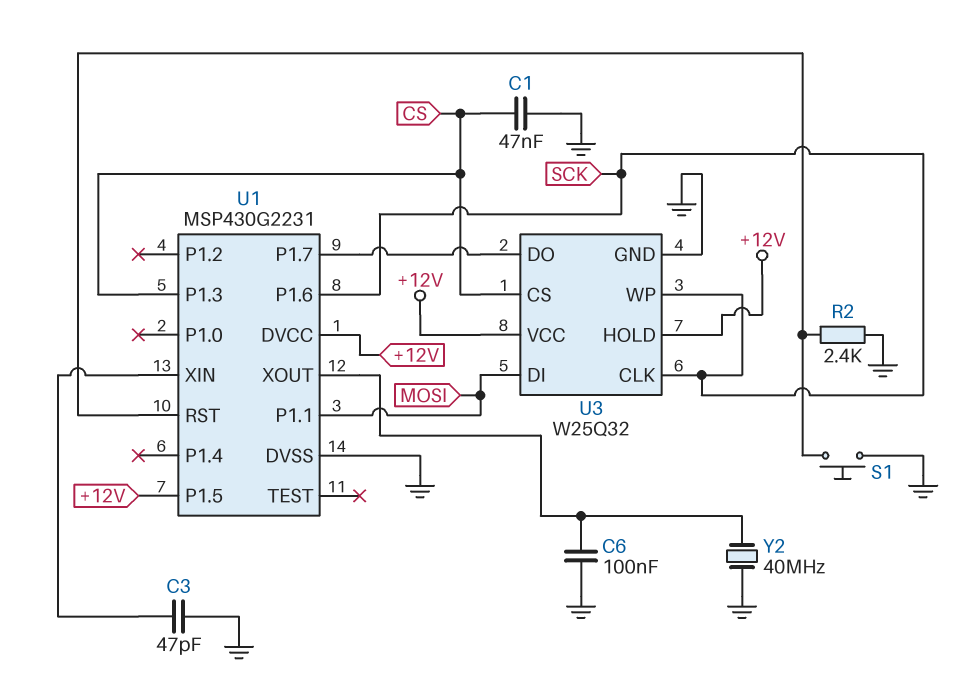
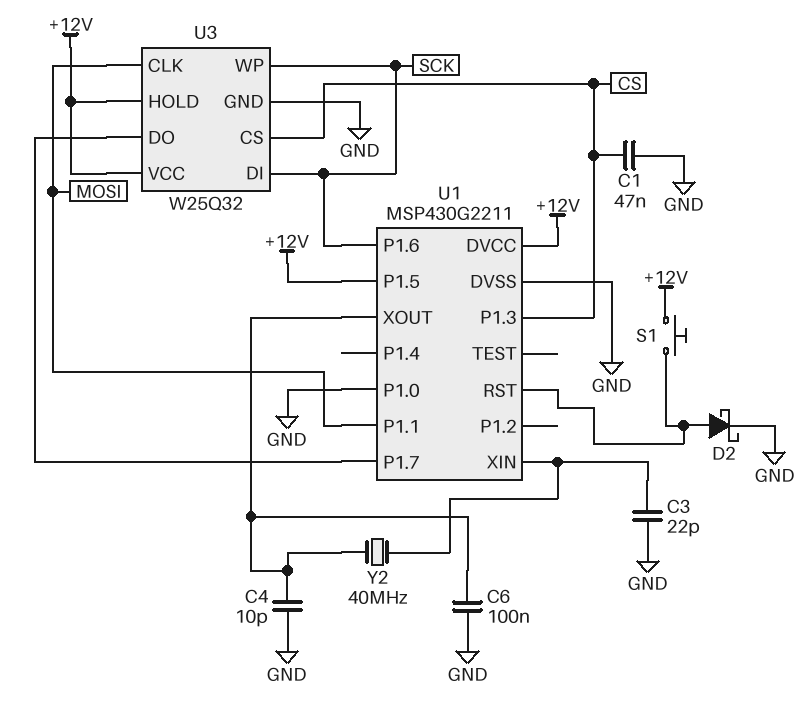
C3: 47pF (GND, U1/XIN) -> 22pF (GND, U1/XIN)
C4: none -> 10pF (GND, U1/XOUT)
D2: none -> schottky (A U1/RST, K GND)
R2: 2.4k (GND, U1/RST) -> none
S1: button (GND, U1/RST) -> button (+12V, U1/RST)
U1: MSP430G2231 -> MSP430G2211
U1 pin P1.0: none -> GND
U3 pin CLK: SCK -> MOSI
U3 pin DI: MOSI -> SCK
Y2: 40MHz (GND, U1/XOUT) -> 40MHz (U1/XIN, U1/XOUT)

